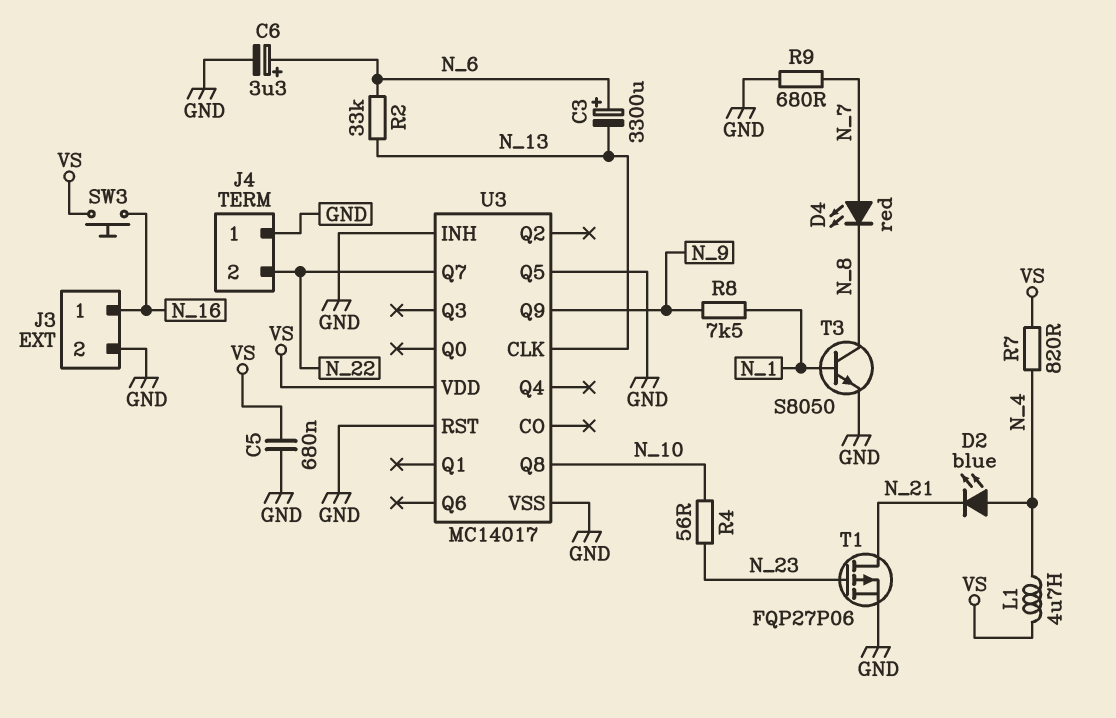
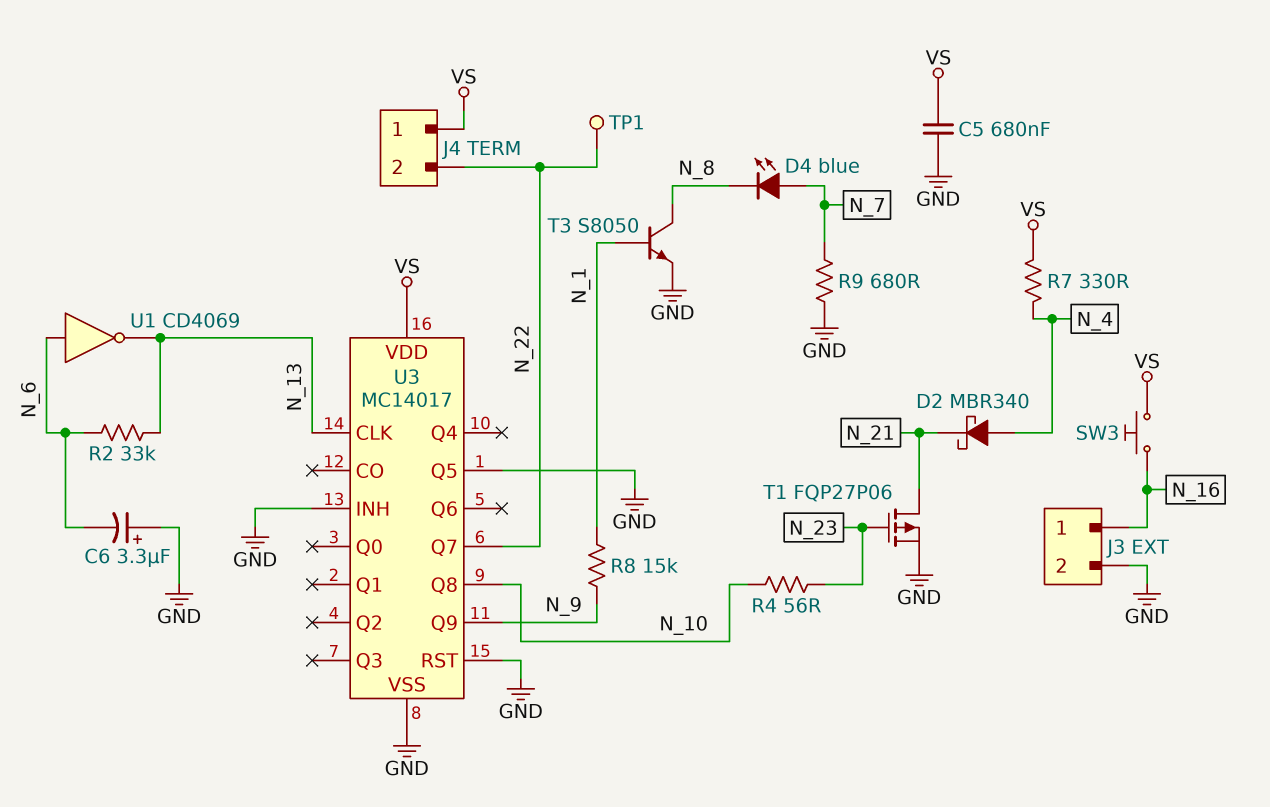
C3: 3300uF (plus N_6, minus N_13) -> none
C6: 3.3uF (plus N_6, minus GND) -> 3.3uF (plus GND, minus N_6)
D2: LED blue (A N_4, K N_21) -> schottky MBR340 (A N_4, K N_21)
D4: LED red (A N_7, K N_8) -> LED blue (A N_7, K N_8)
J4 pin 1: GND -> VS
L1: 4.7uH (N_4, VS) -> none
R7: 820 (N_4, VS) -> 330 (N_4, VS)
R8: 7.5k (N_1, N_9) -> 15k (N_1, N_9)
TP1: none -> test point (N_22)
U1: none -> NOT CD4069 (in N_6, out N_13)

